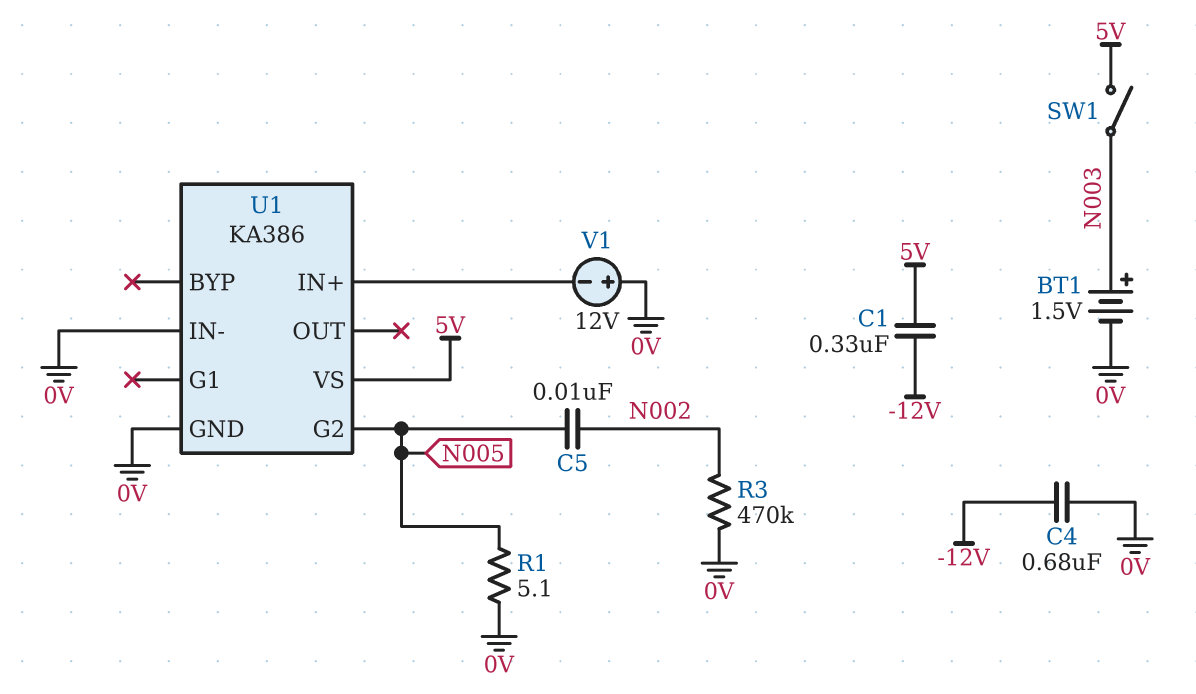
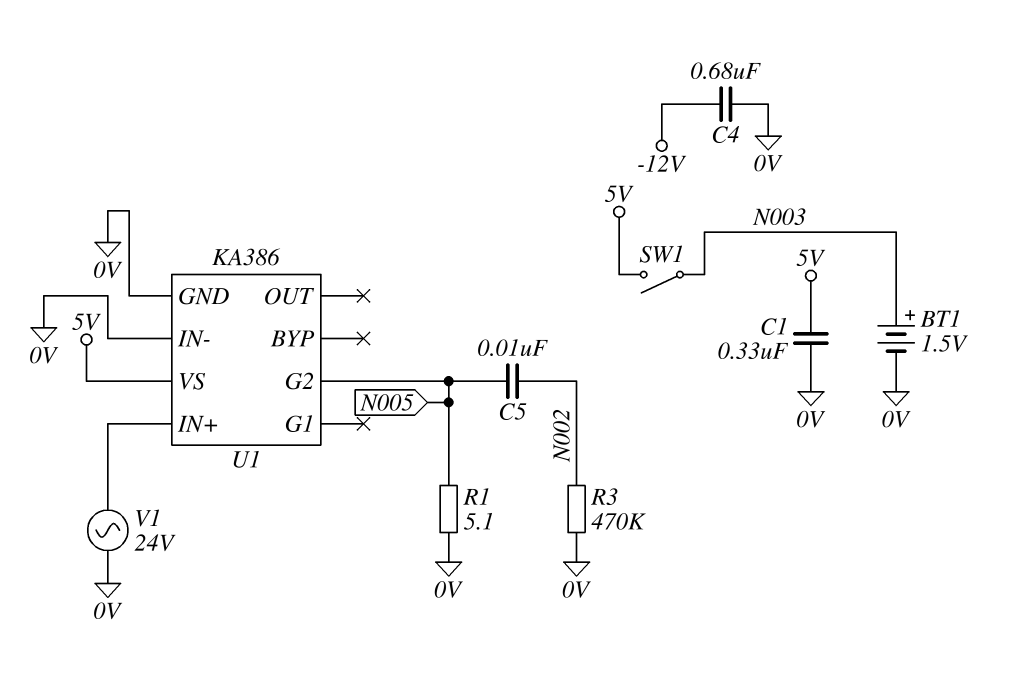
C1: 330nF (-12V, 5V) -> 330nF (0V, 5V)
V1: 12V (plus 0V, minus U1/IN+) -> AC 24V (0V, U1/IN+)

